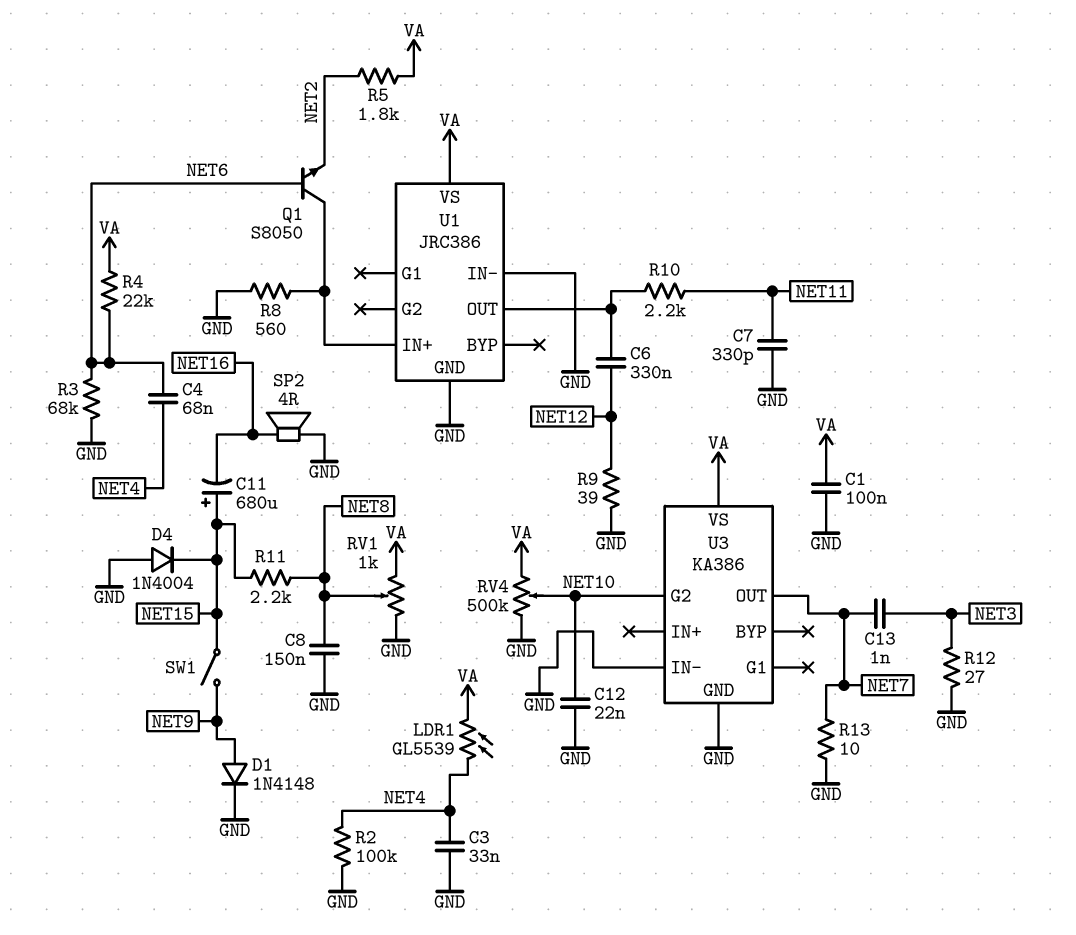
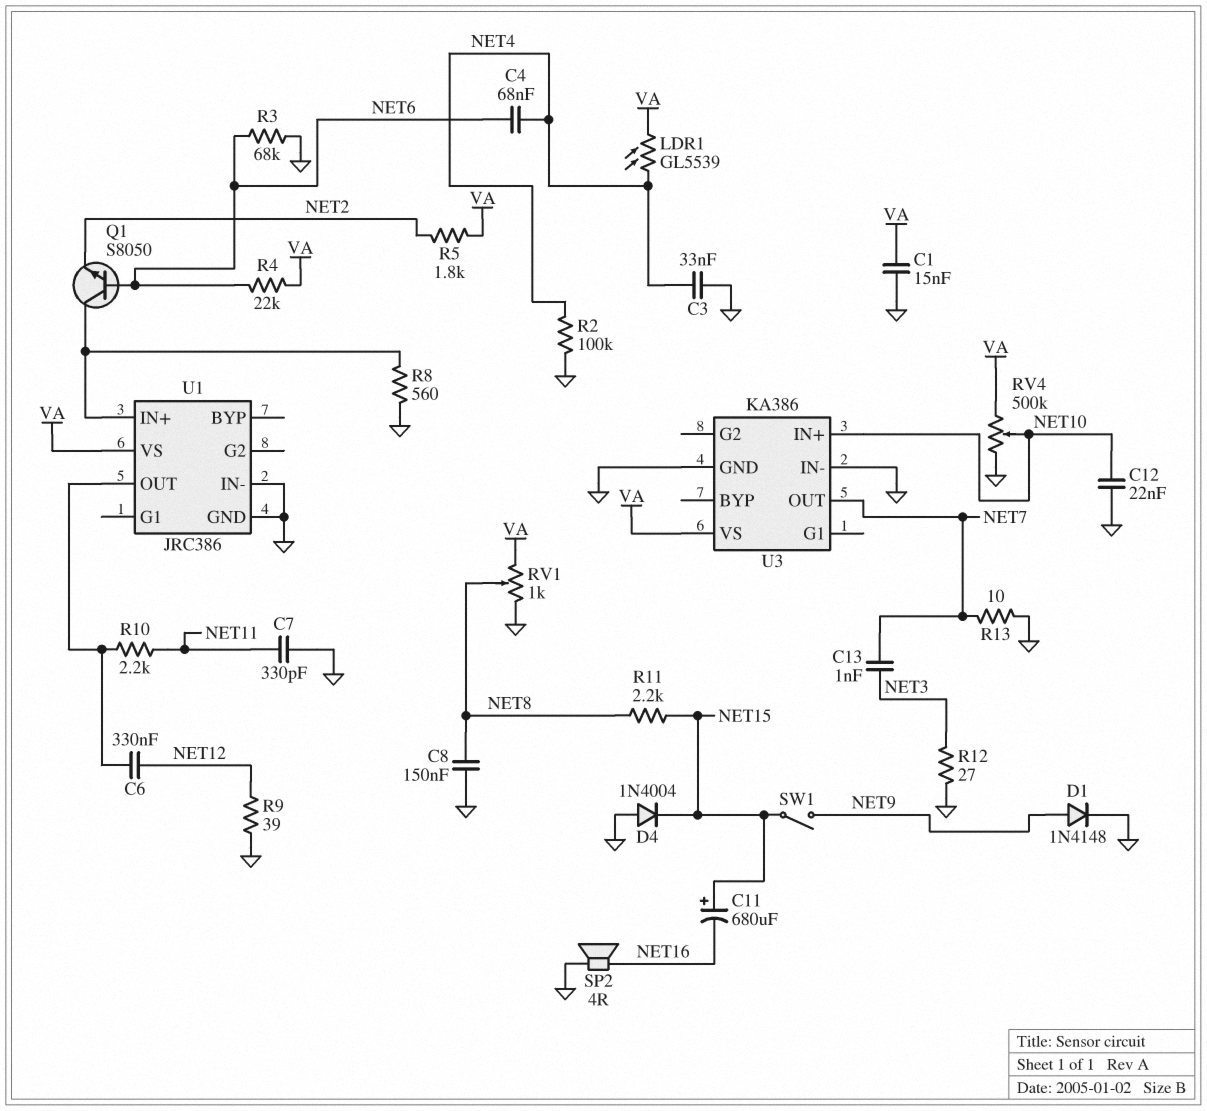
C1: 100nF (GND, VA) -> 15nF (GND, VA)
U3 pin G2: NET10 -> none
U3 pin IN+: none -> NET10

